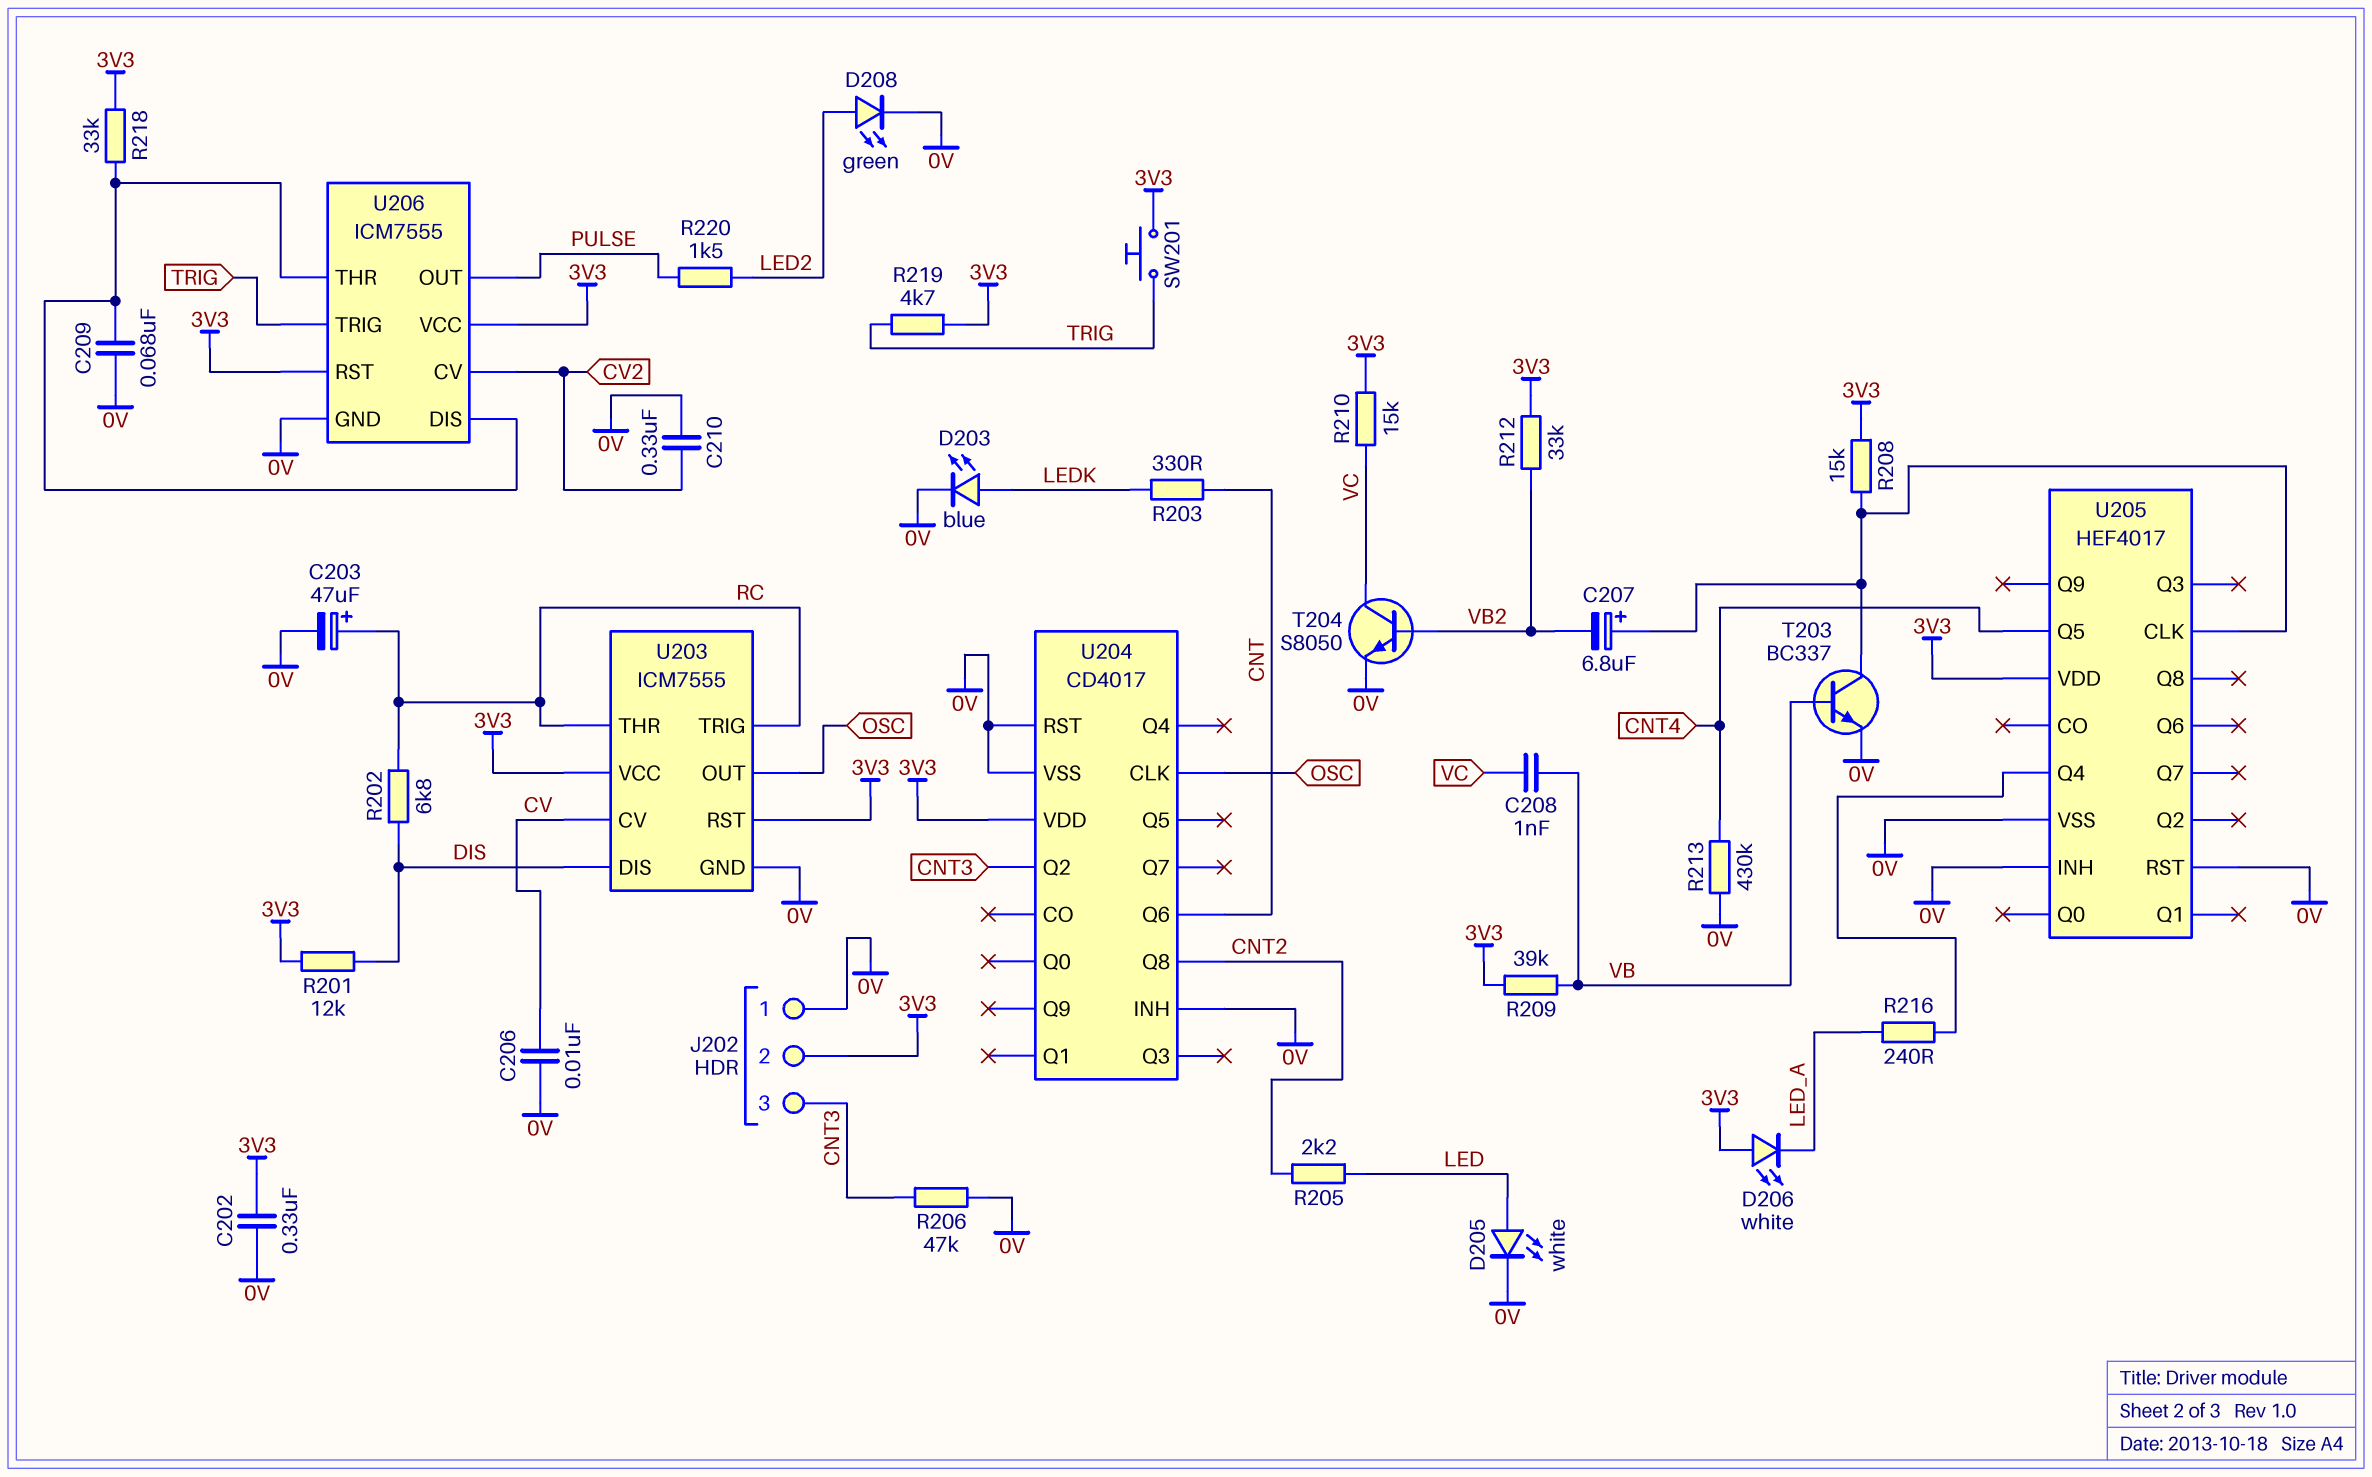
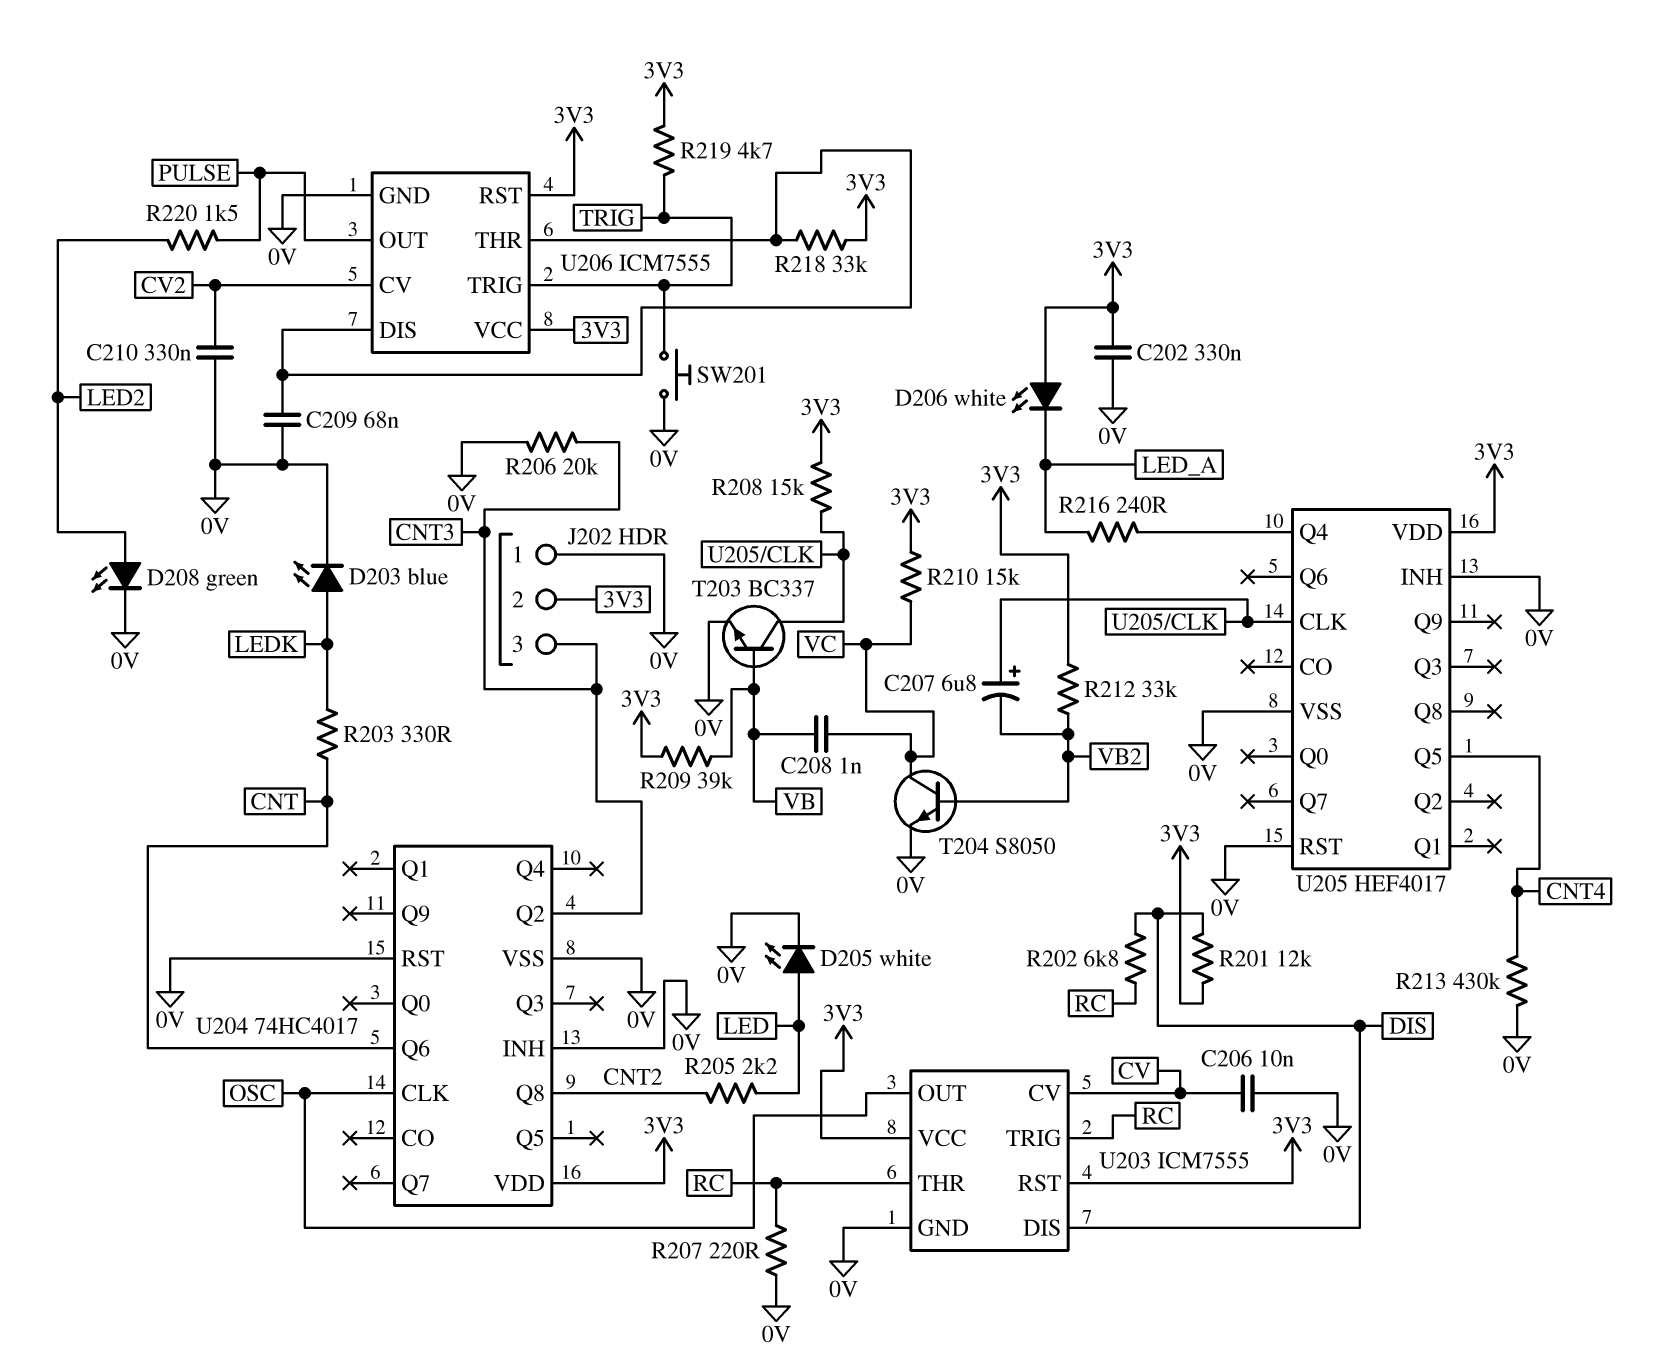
C203: 47uF (plus RC, minus 0V) -> none
R206: 47k (0V, CNT3) -> 20k (0V, CNT3)
R207: none -> 220 (0V, RC)
SW201: button (3V3, TRIG) -> button (0V, TRIG)
U204: CD4017 -> 74HC4017

